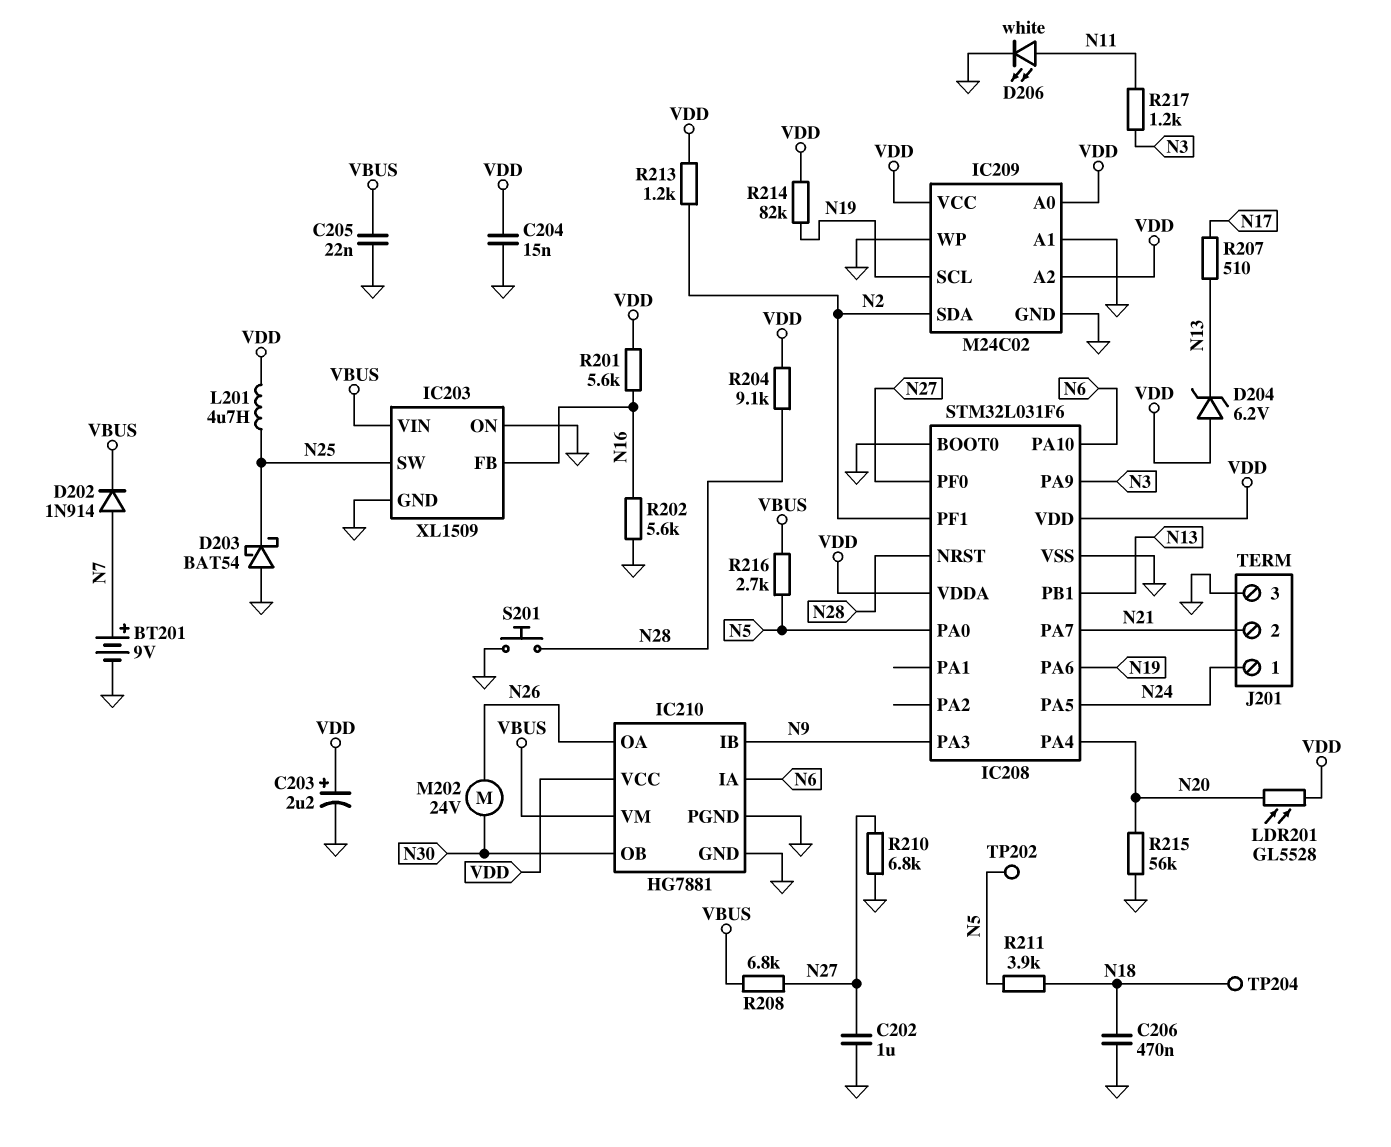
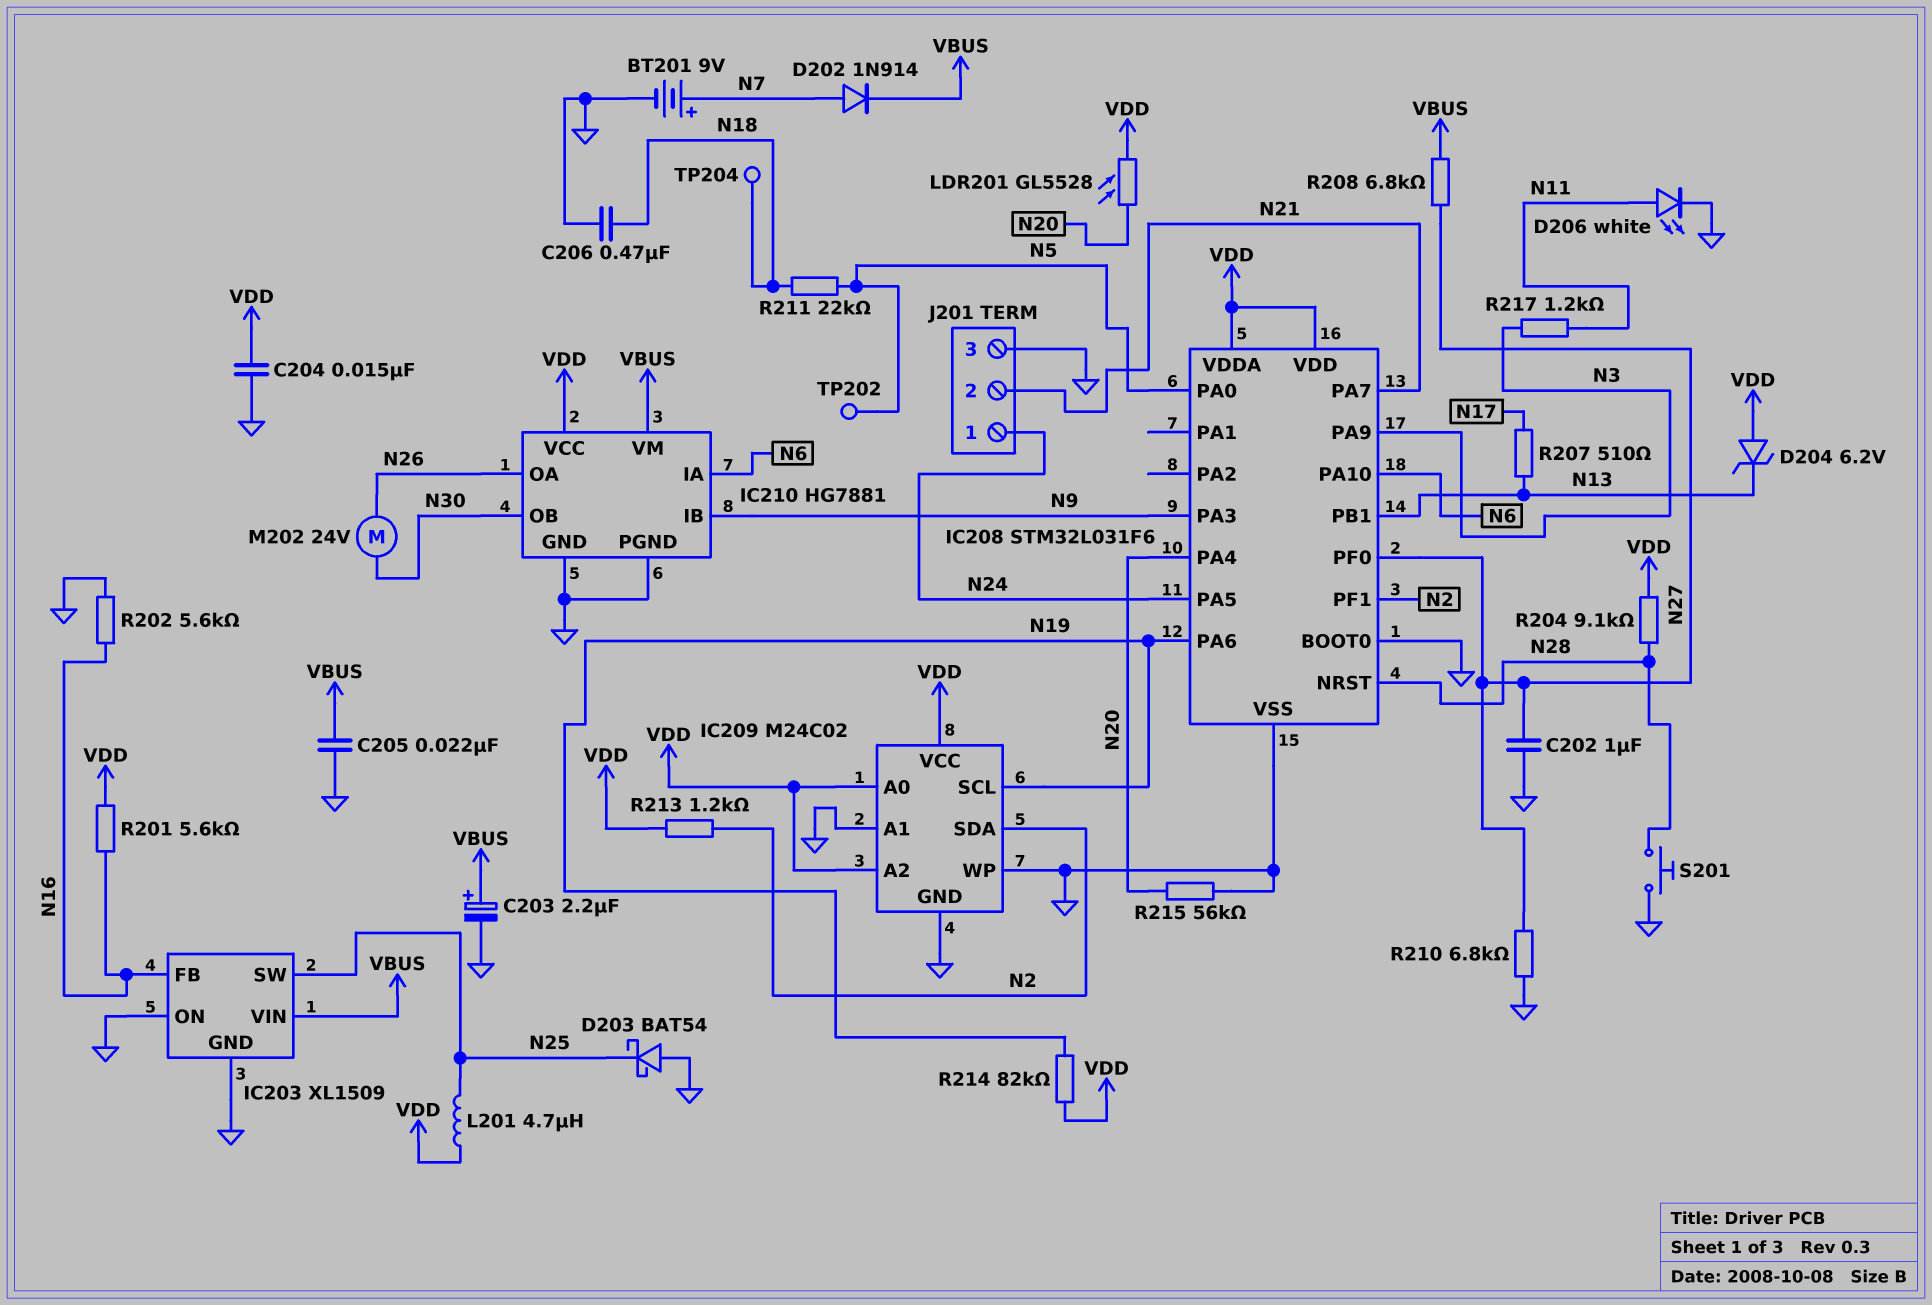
C203: 2.2uF (plus VDD, minus GND) -> 2.2uF (plus VBUS, minus GND)
R211: 3.9k (N5, N18) -> 22k (N5, N18)
R216: 2.7k (N5, VBUS) -> none

